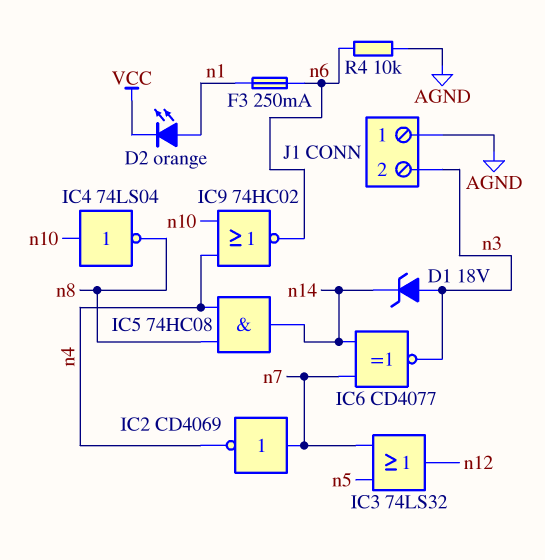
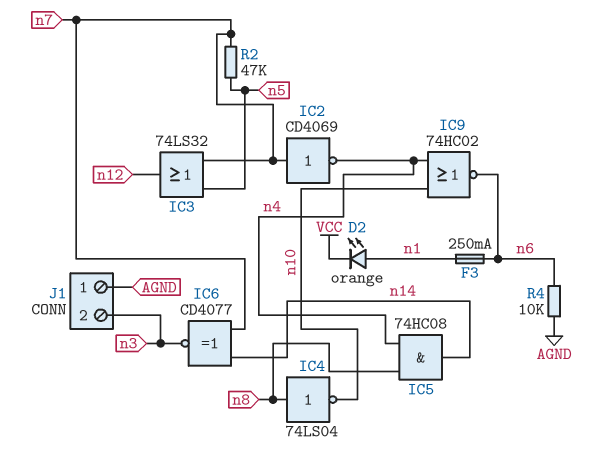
D1: zener 18V (A n3, K n14) -> none
IC4: NOT 74LS04 (in n10, out n8) -> NOT 74LS04 (in n8, out n10)
R2: none -> 47k (n5, n7)

